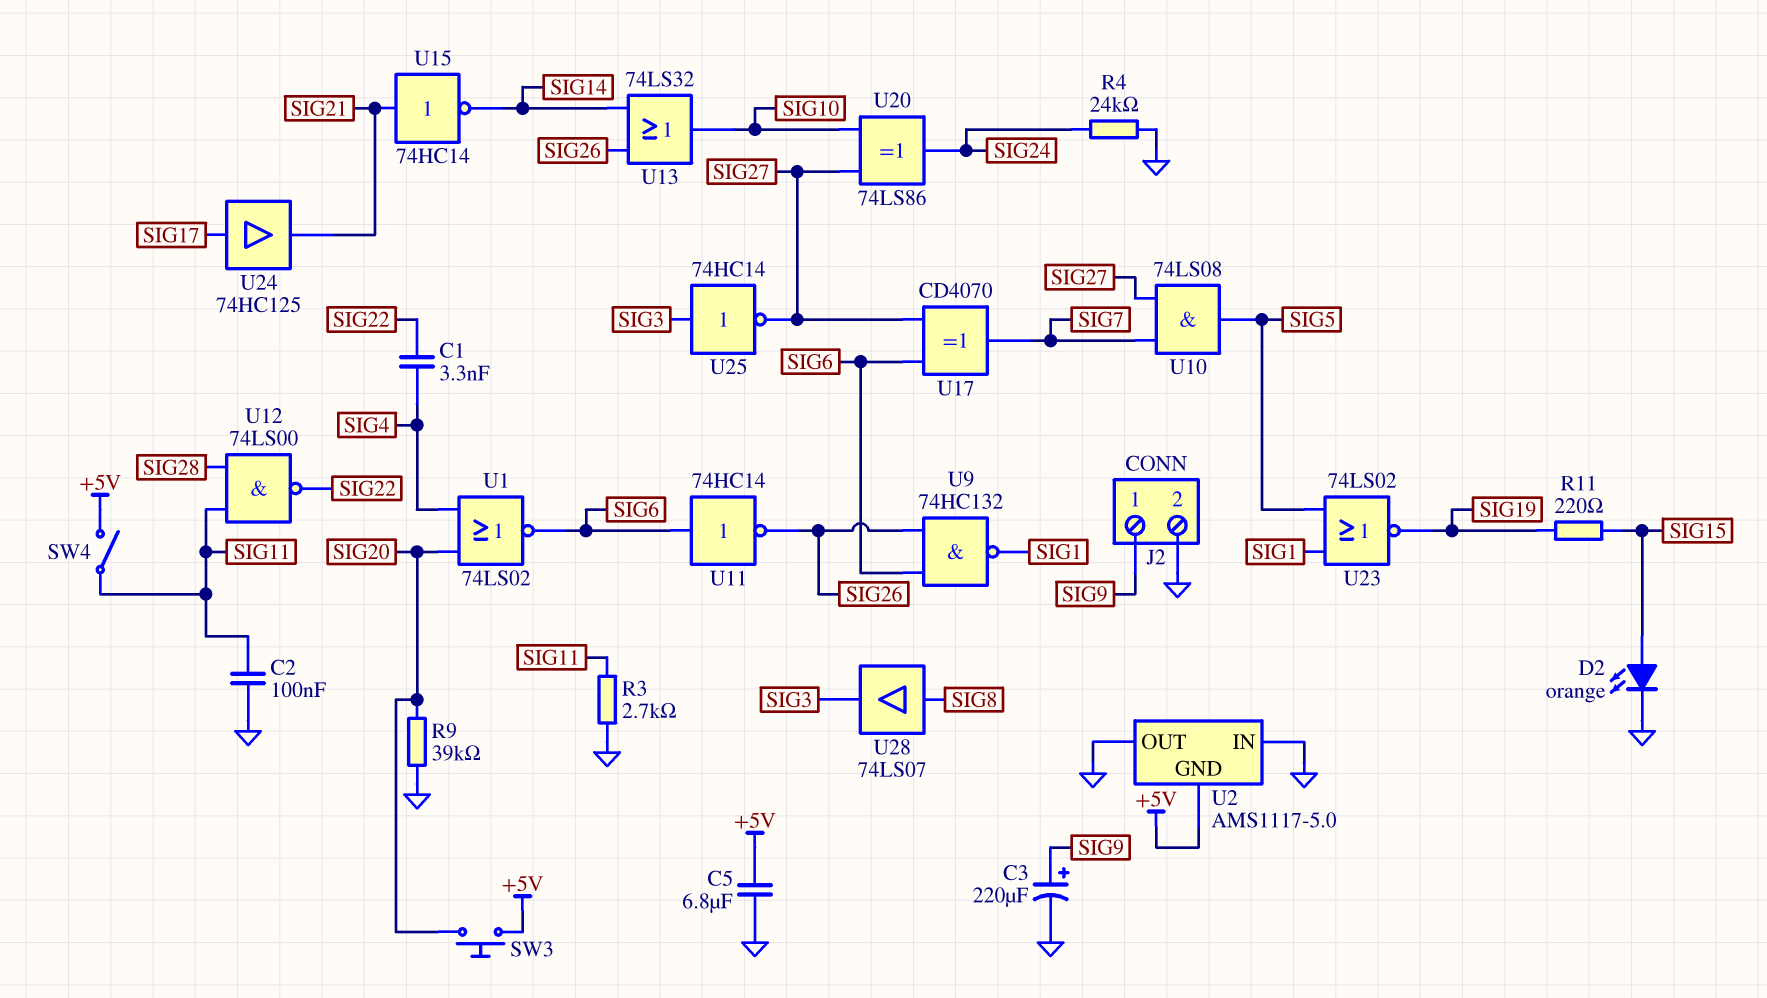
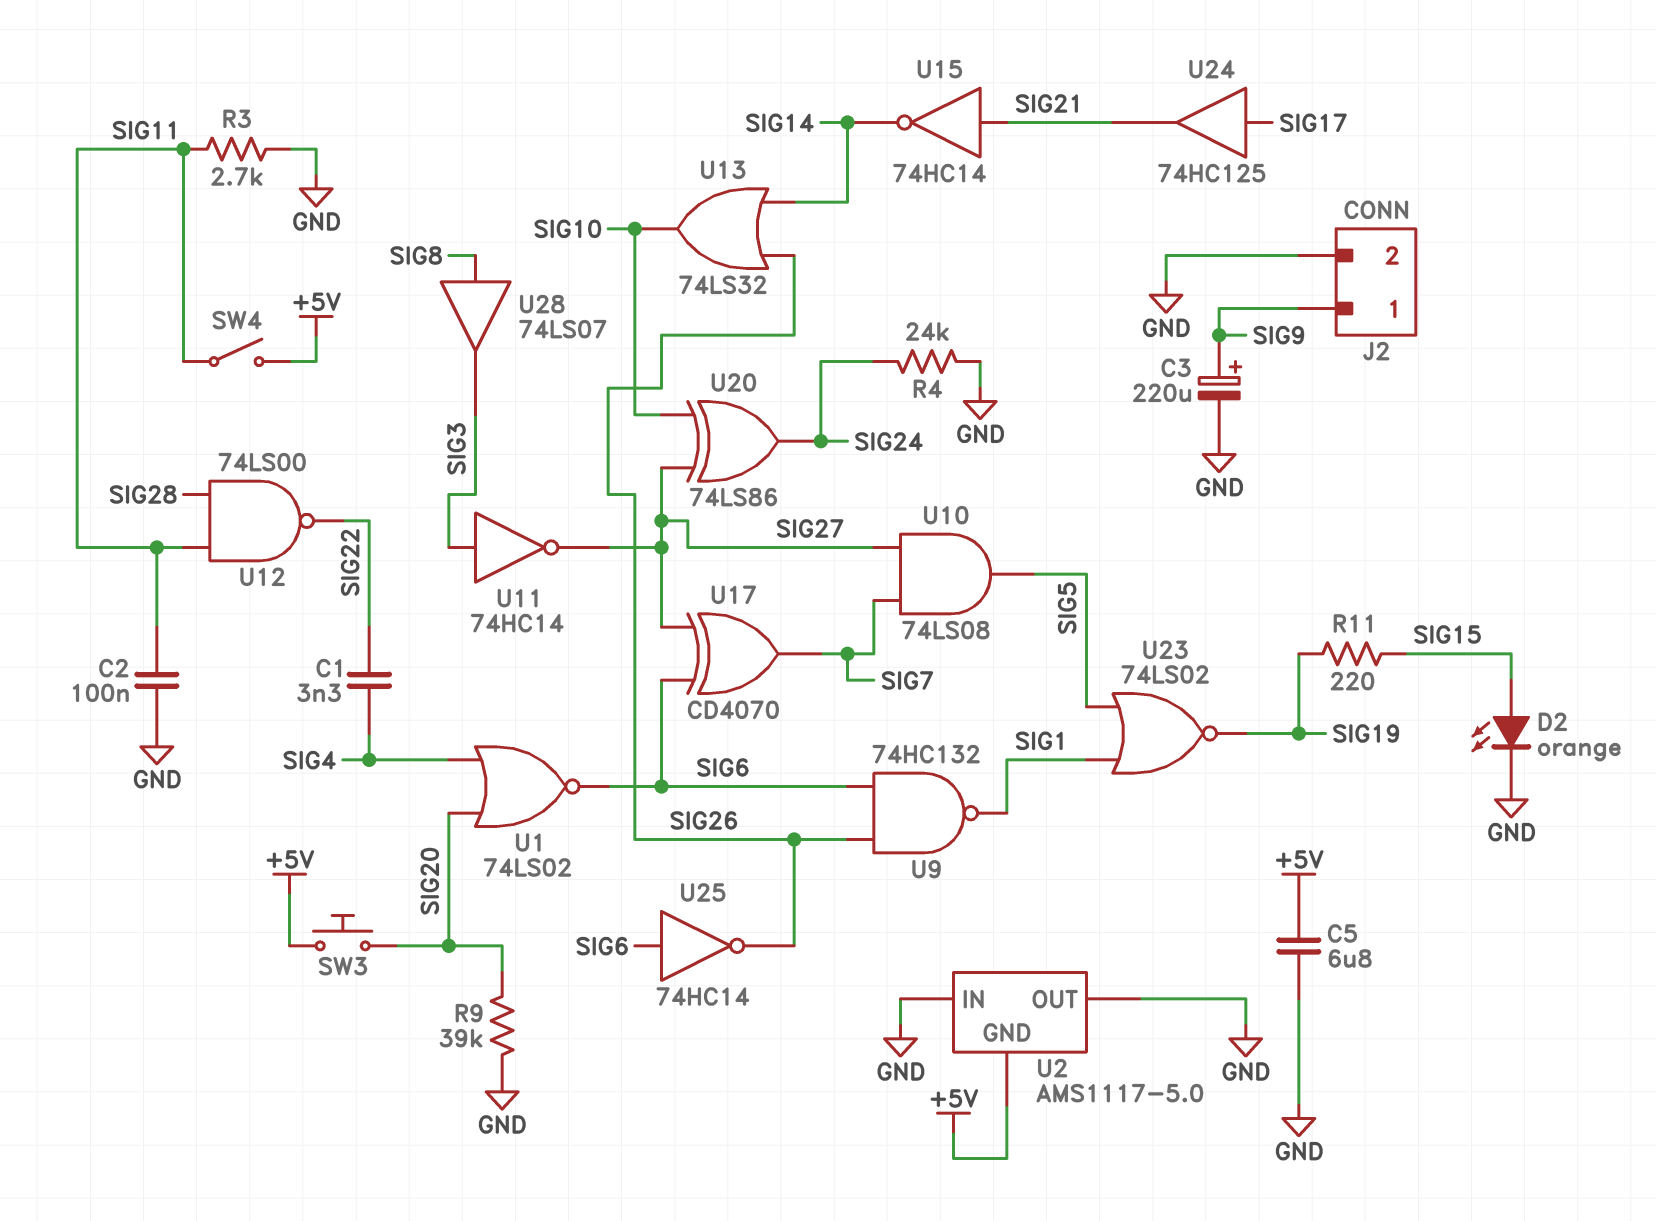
U11: NOT 74HC14 (in SIG6, out SIG26) -> NOT 74HC14 (in SIG3, out SIG27)
U25: NOT 74HC14 (in SIG3, out SIG27) -> NOT 74HC14 (in SIG6, out SIG26)

